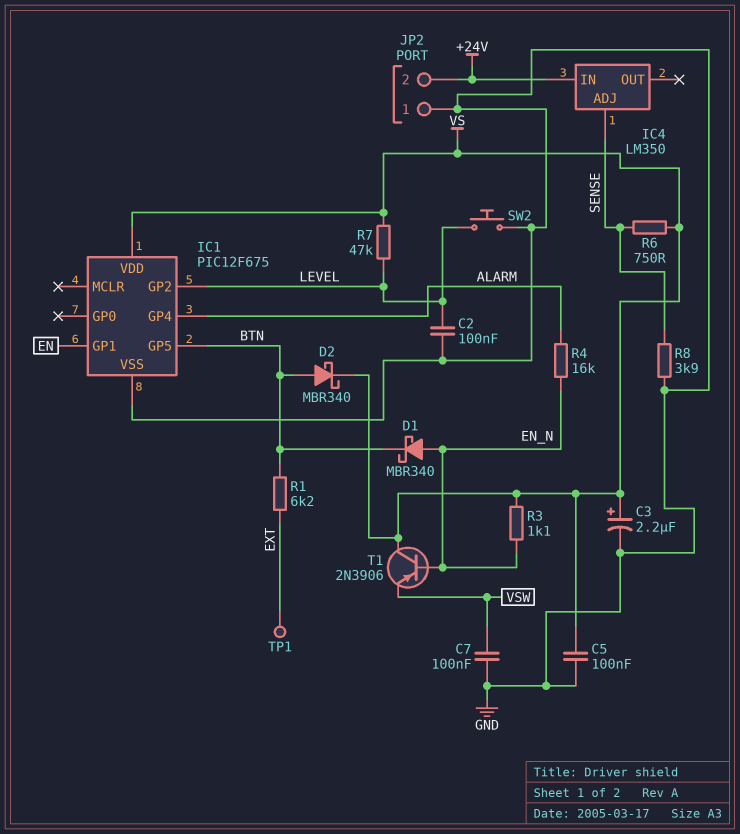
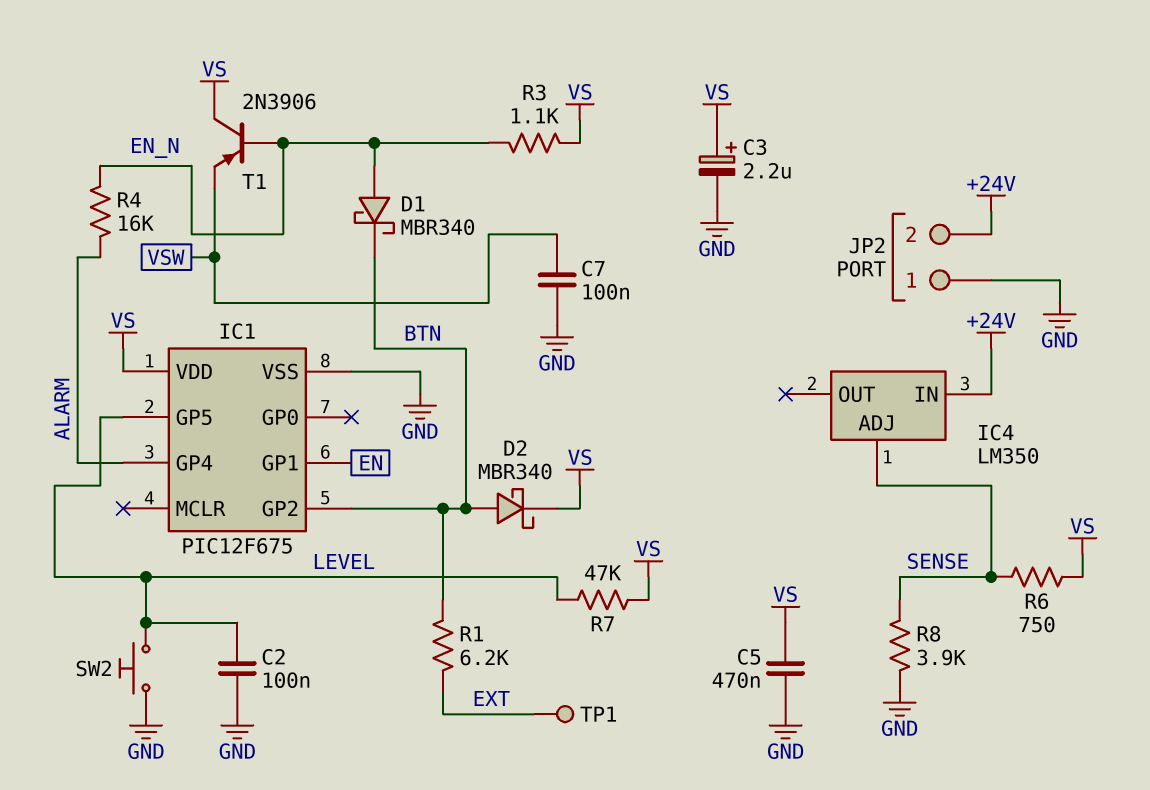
C5: 100nF (GND, VS) -> 470nF (GND, VS)
IC1 pin GP2: LEVEL -> BTN
IC1 pin GP5: BTN -> LEVEL

